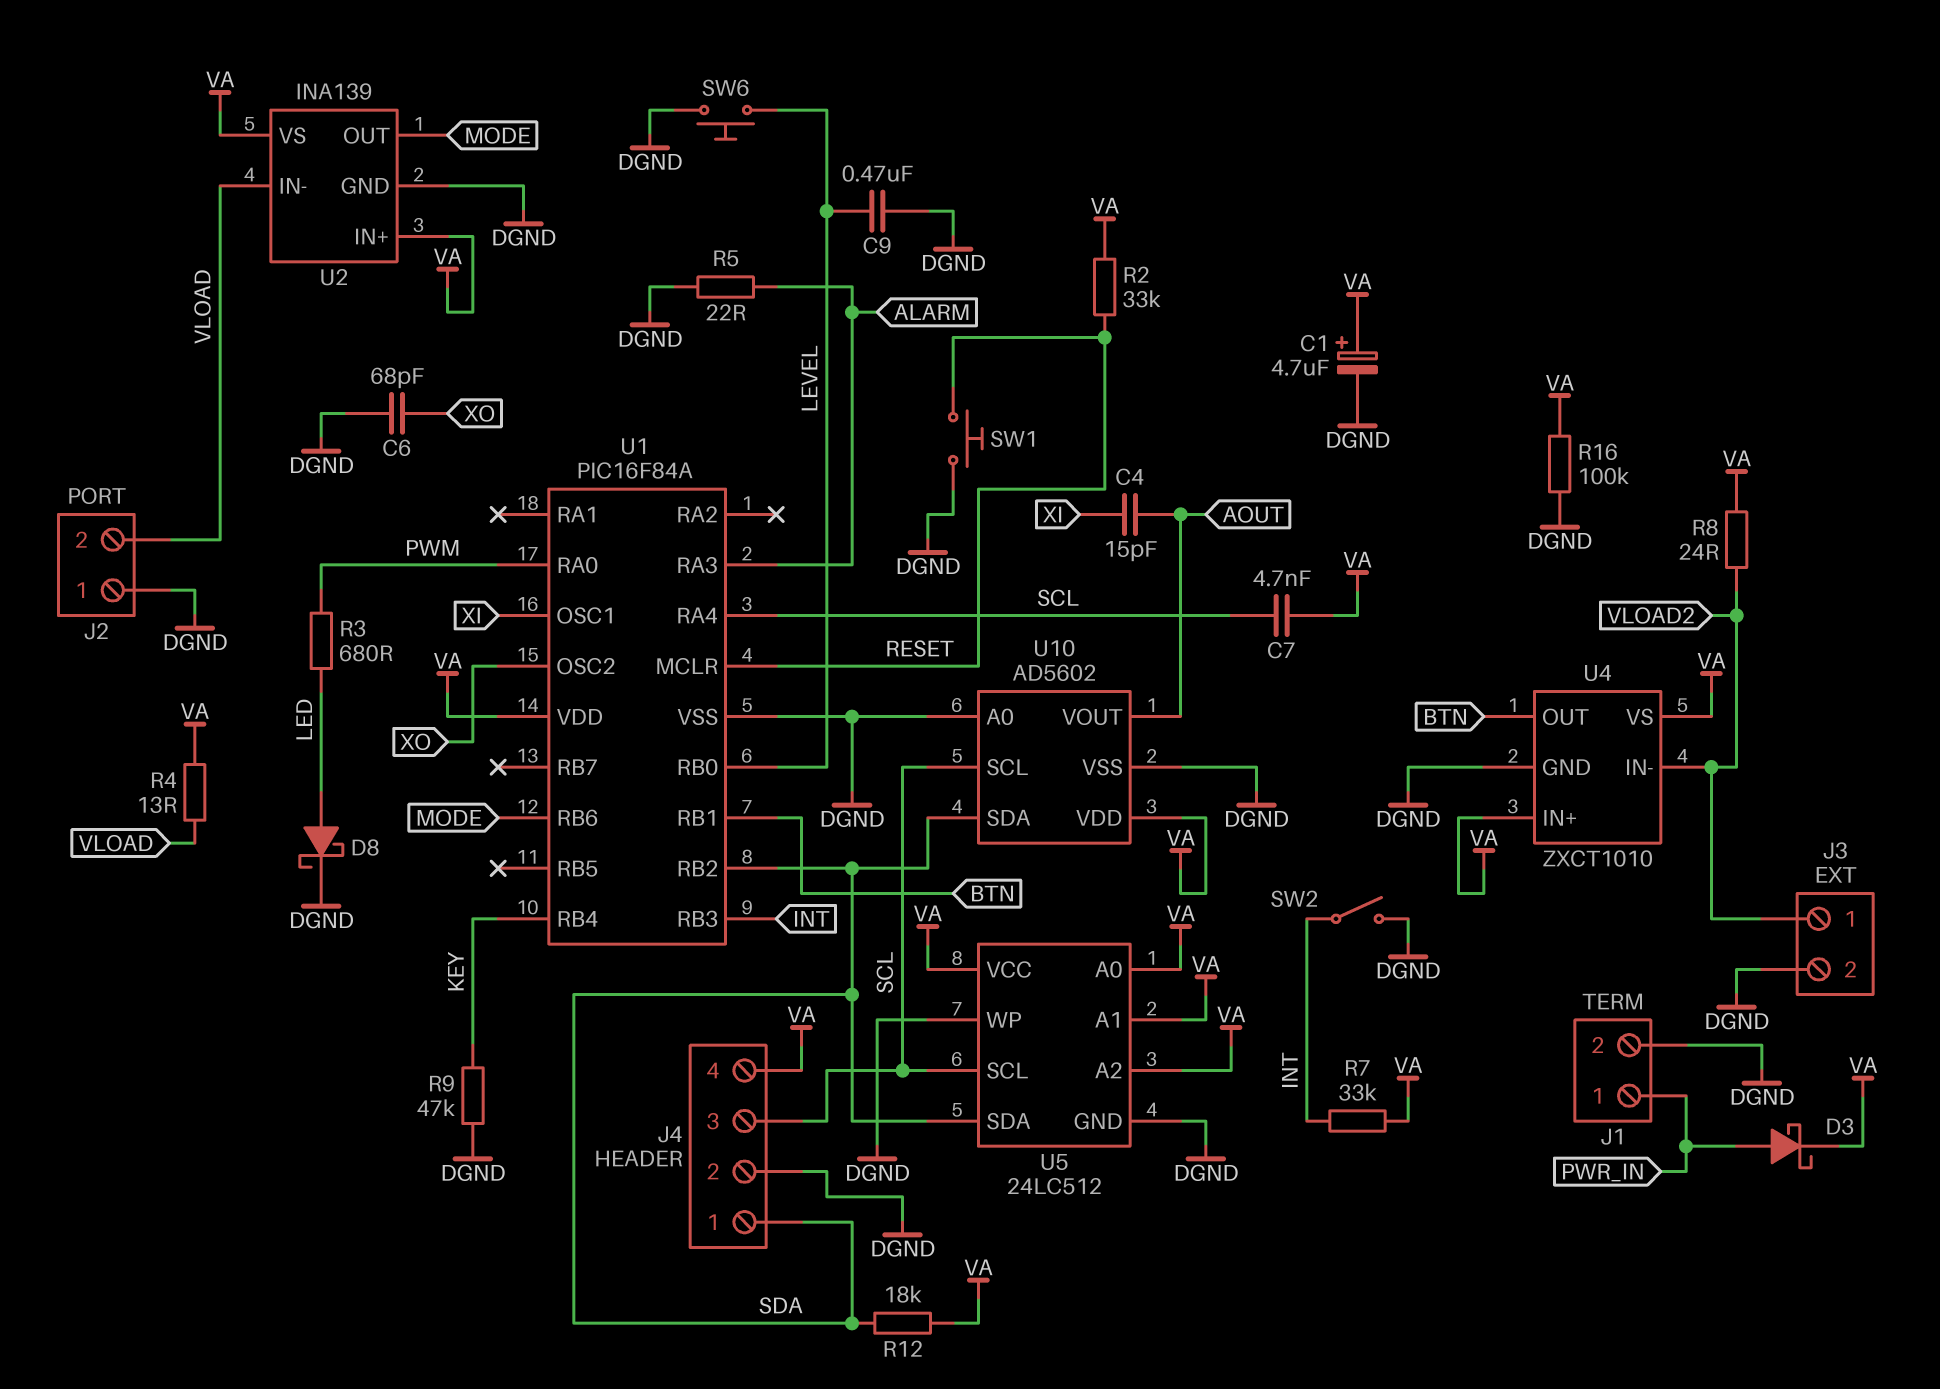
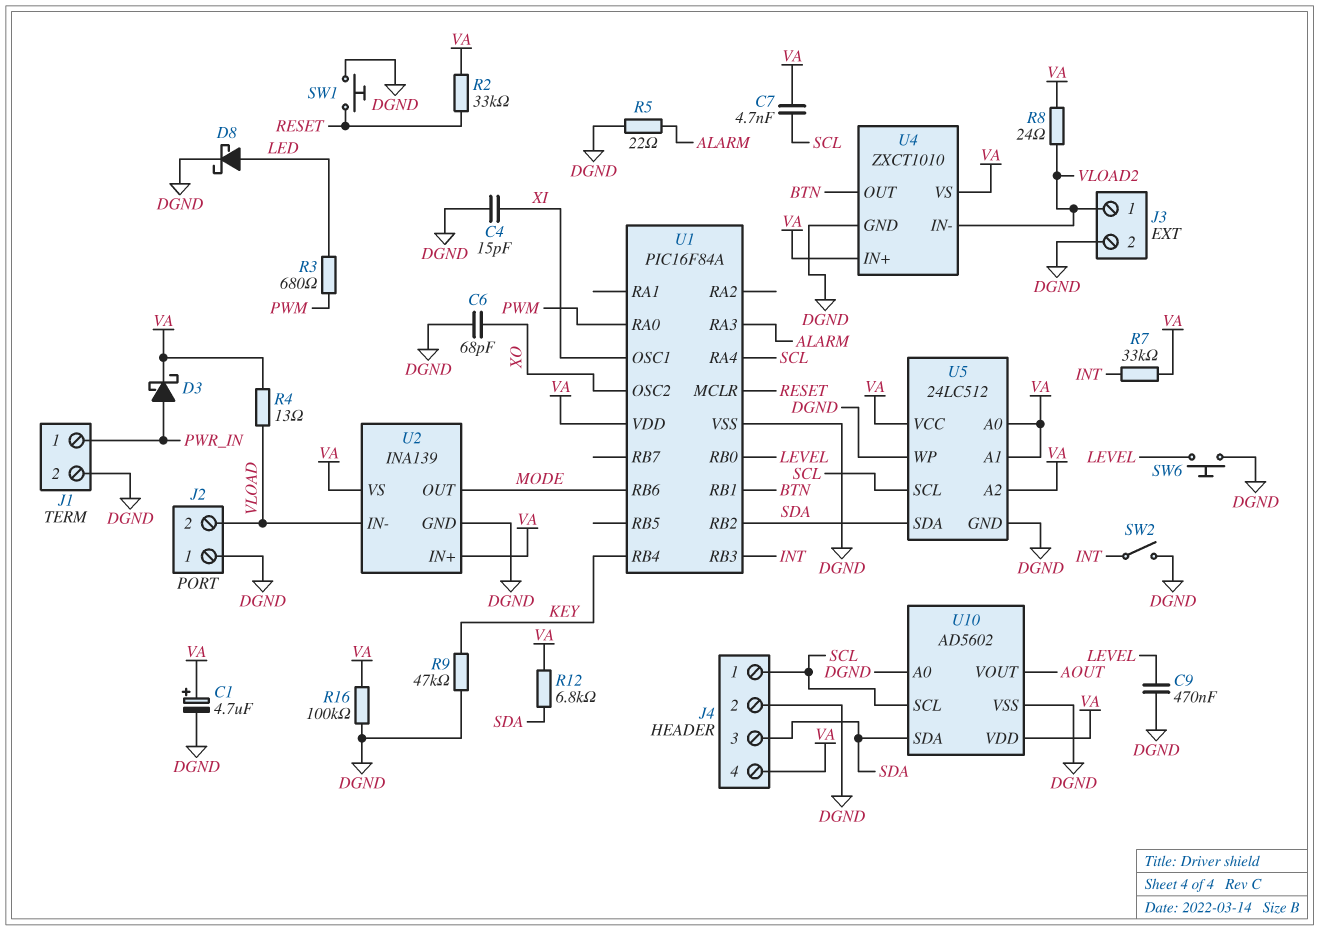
C4: 15pF (AOUT, XI) -> 15pF (DGND, XI)
J4 pin 1: SDA -> SCL
J4 pin 3: SCL -> SDA
R12: 18k (SDA, VA) -> 6.8k (SDA, VA)

